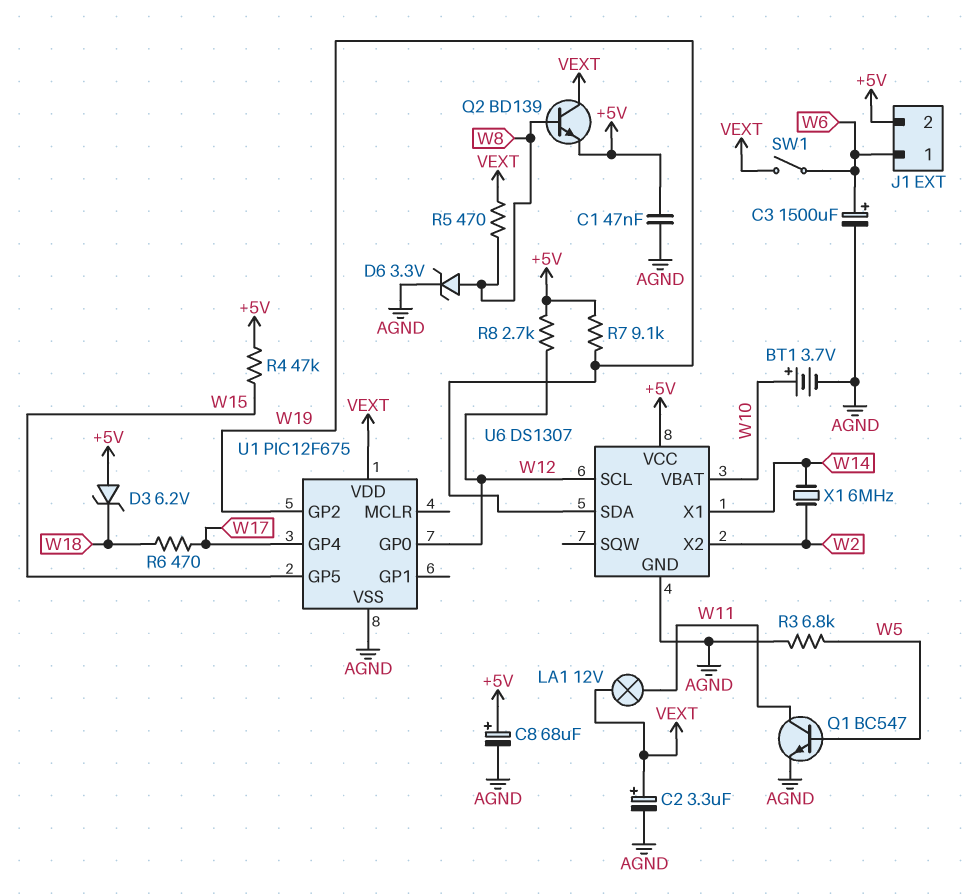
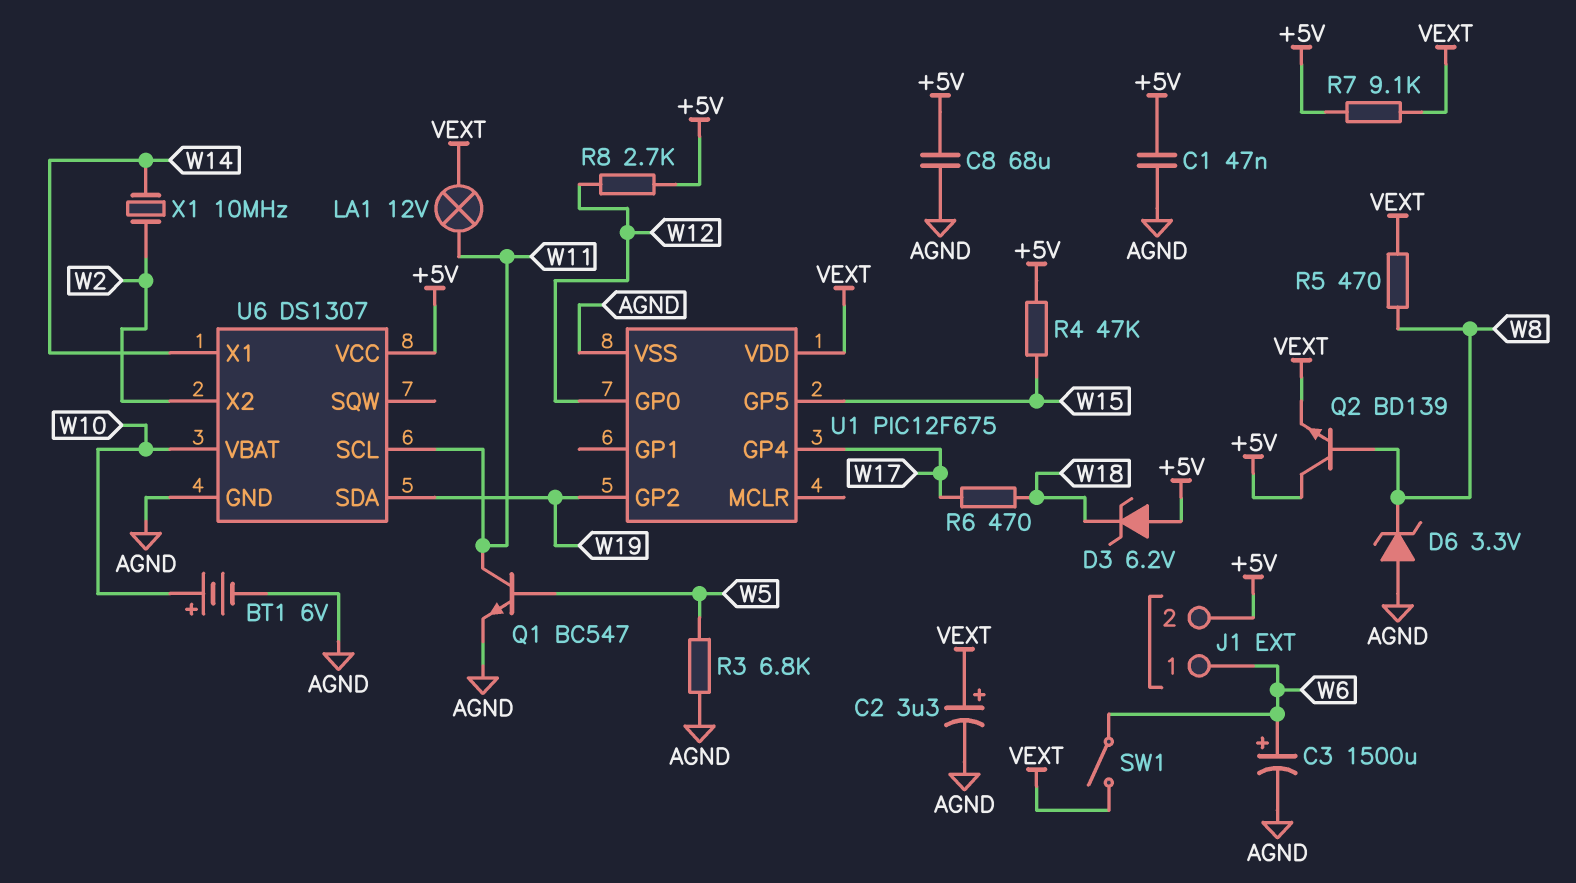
BT1: 3.7V (plus W10, minus AGND) -> 6V (plus W10, minus AGND)
C8: 68uF (plus +5V, minus AGND) -> 68uF (+5V, AGND)
D6: zener 3.3V (A W8, K AGND) -> zener 3.3V (A AGND, K W8)
Q2: NPN BD139 (B W8, C VEXT, E +5V) -> NPN BD139 (B W8, C +5V, E VEXT)
R7: 9.1k (+5V, W19) -> 9.1k (+5V, VEXT)
U6 pin SCL: W12 -> W11
X1: 6MHz (W2, W14) -> 10MHz (W2, W14)

